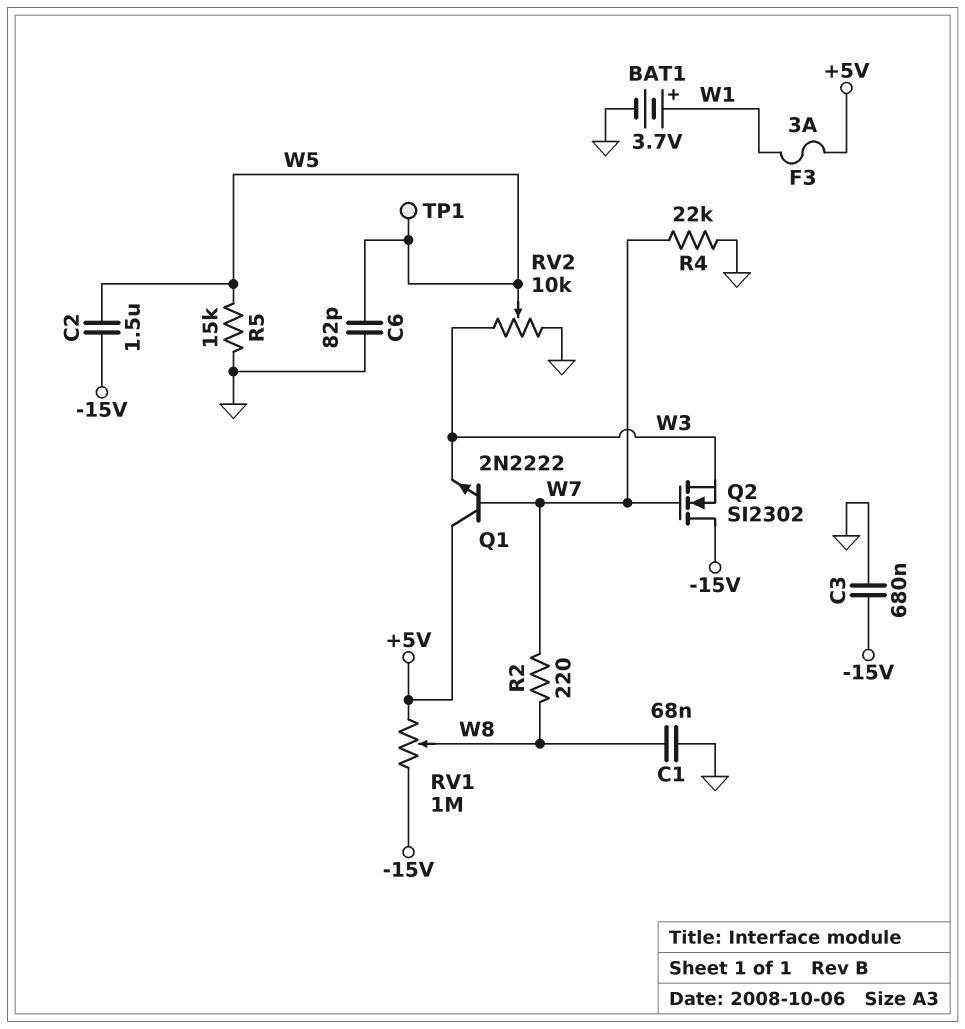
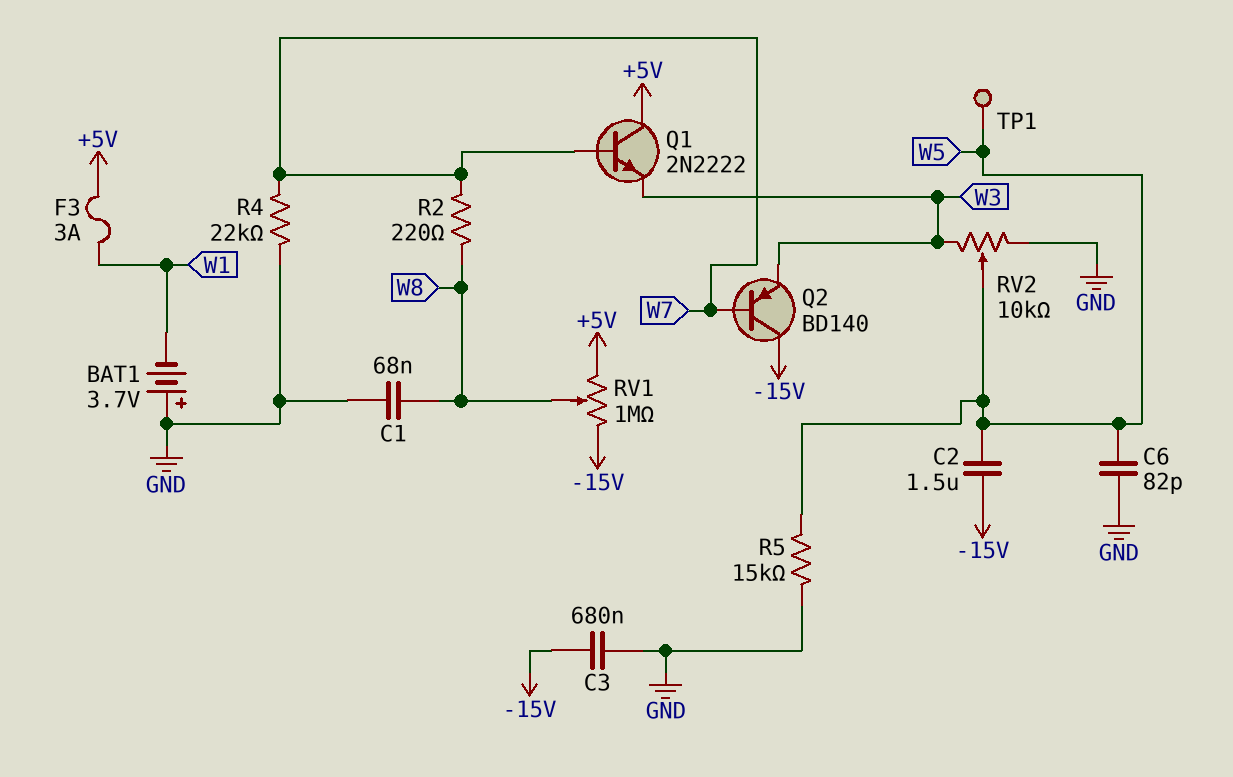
BAT1: 3.7V (plus W1, minus GND) -> 3.7V (plus GND, minus W1)
Q2: NMOS SI2302 (G W7, D -15V, S W3) -> PNP BD140 (B W7, C -15V, E W3)

